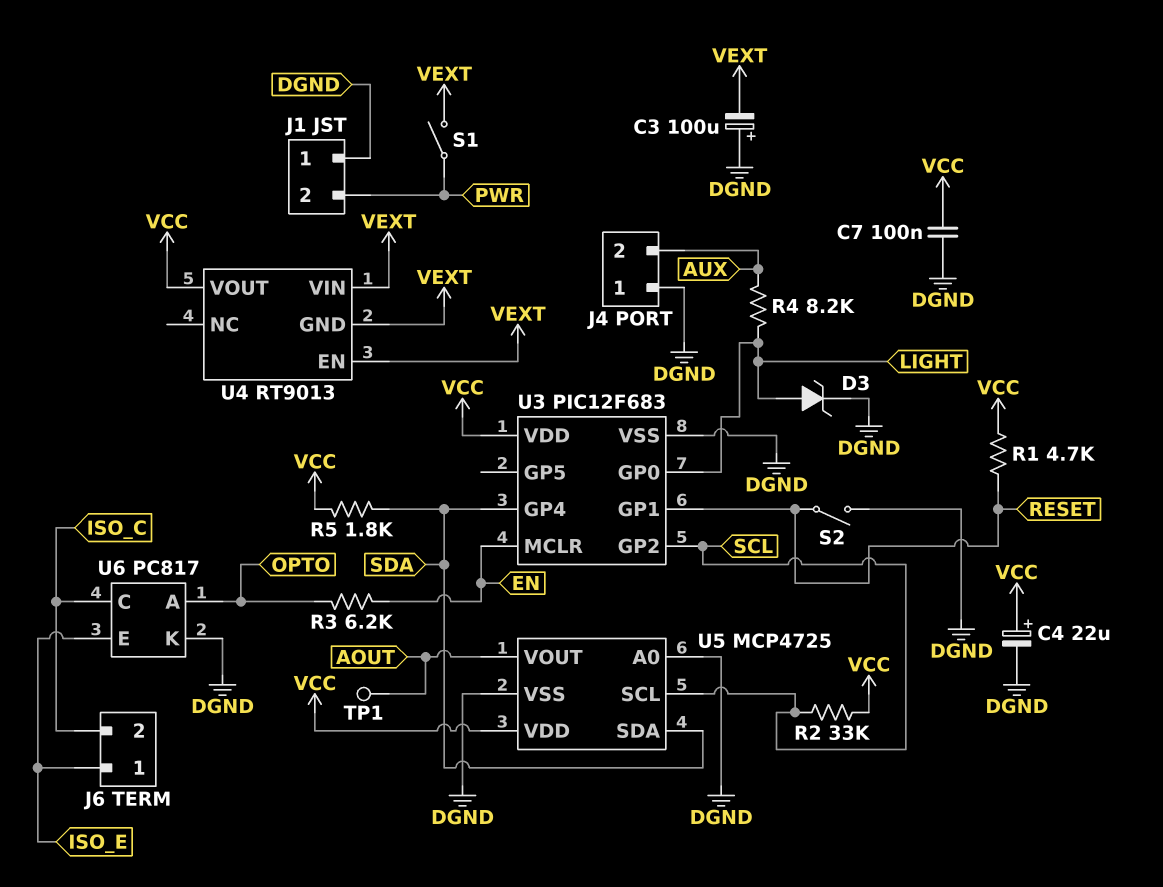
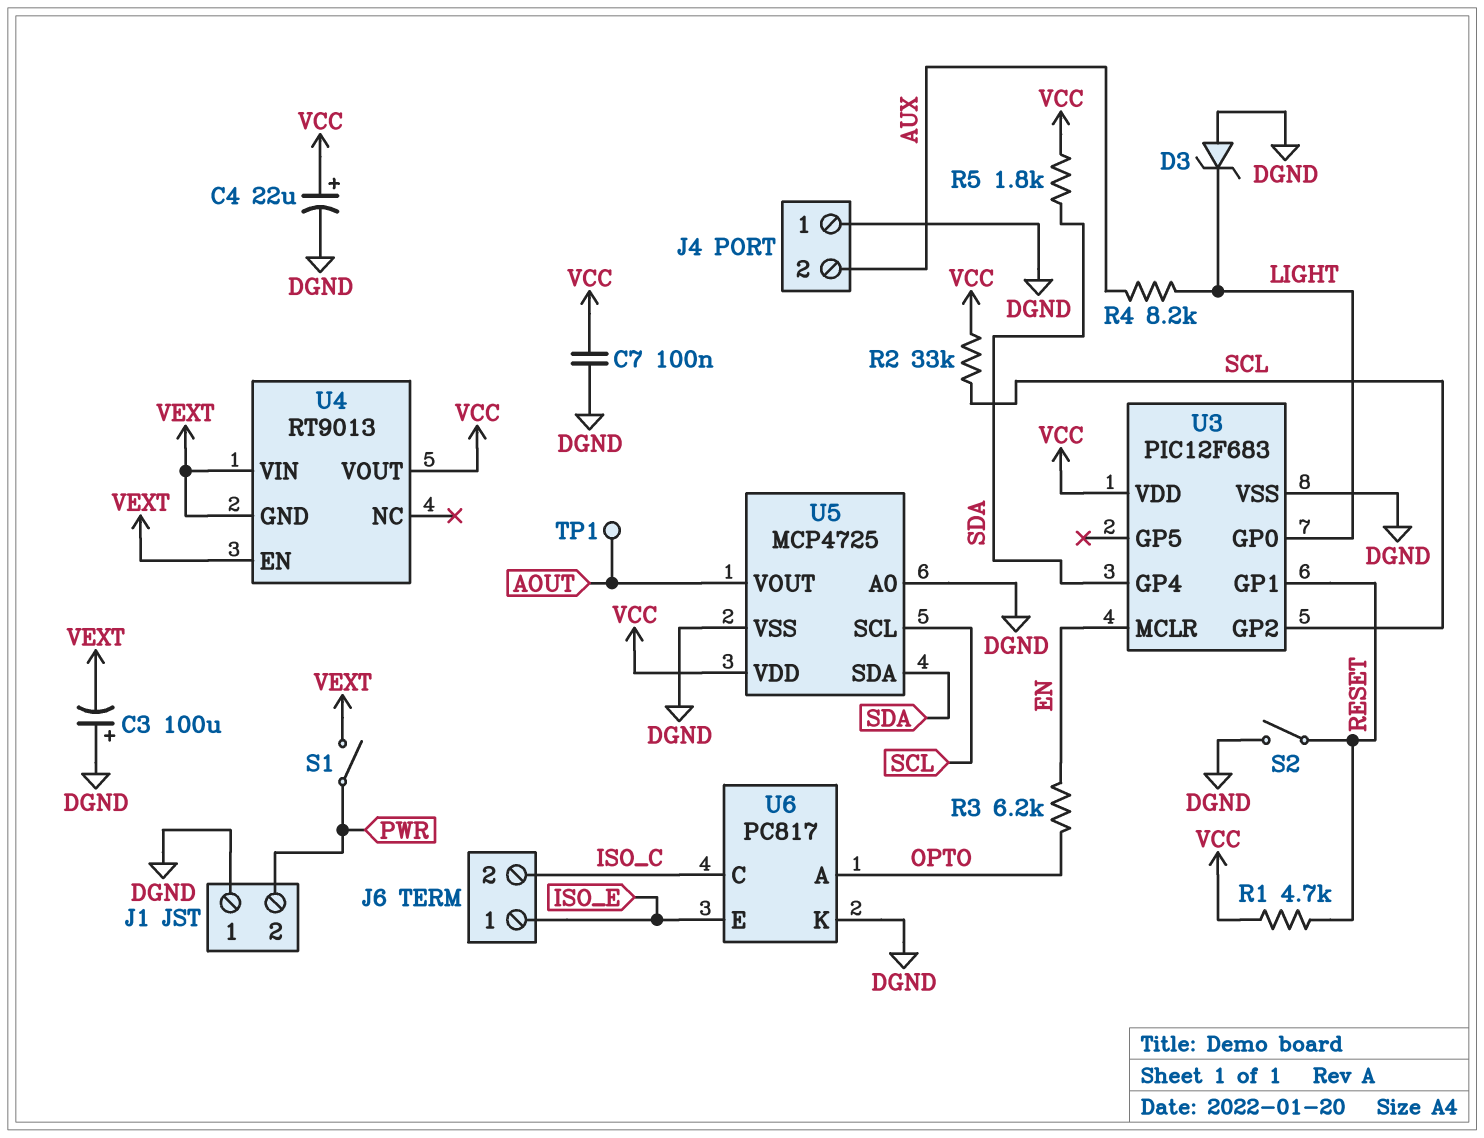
D3: zener (A LIGHT, K DGND) -> zener (A DGND, K LIGHT)

